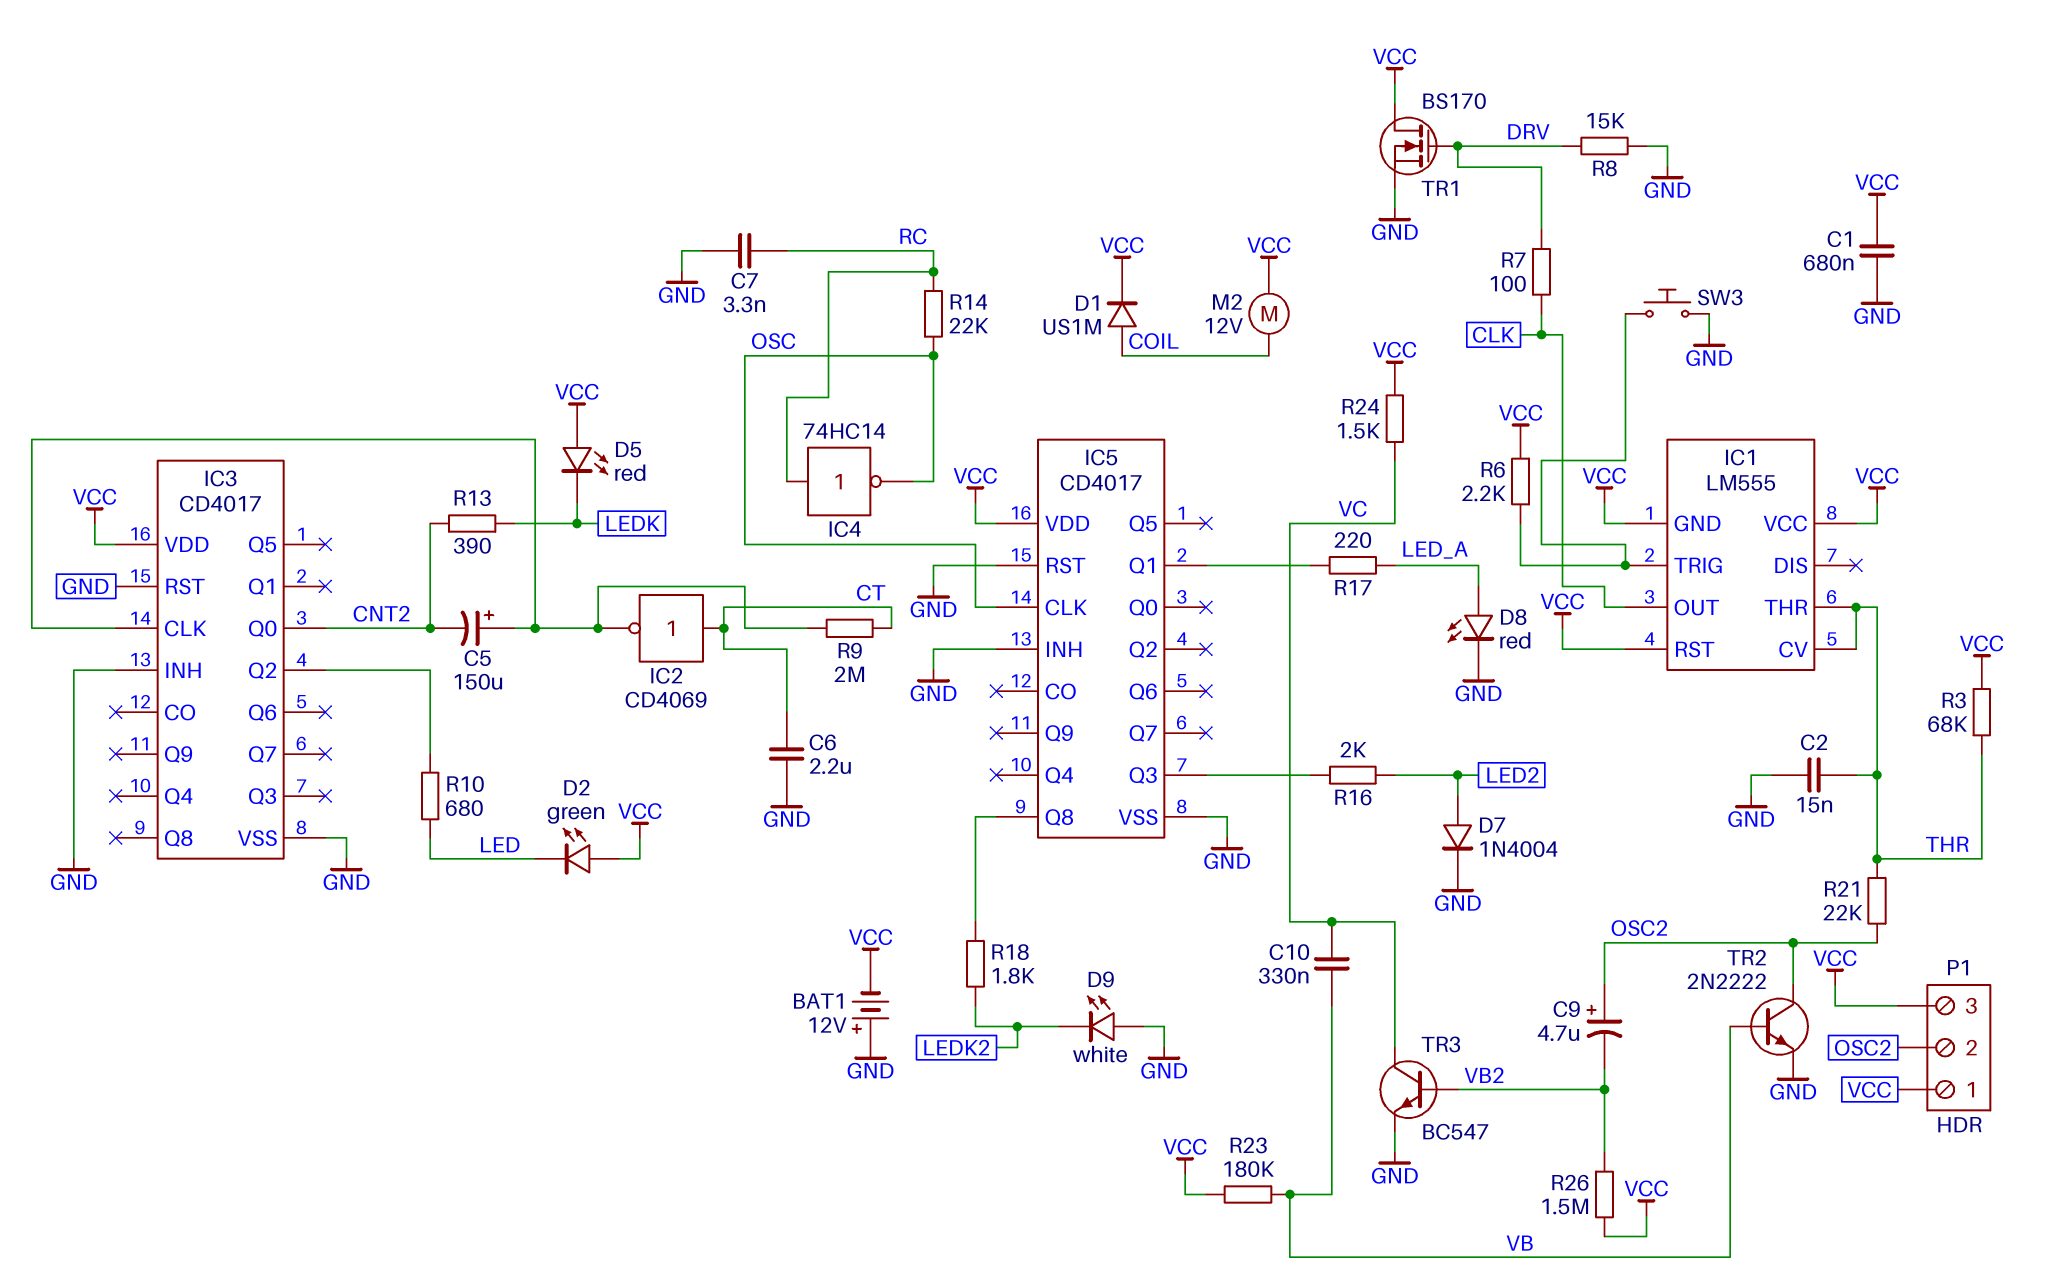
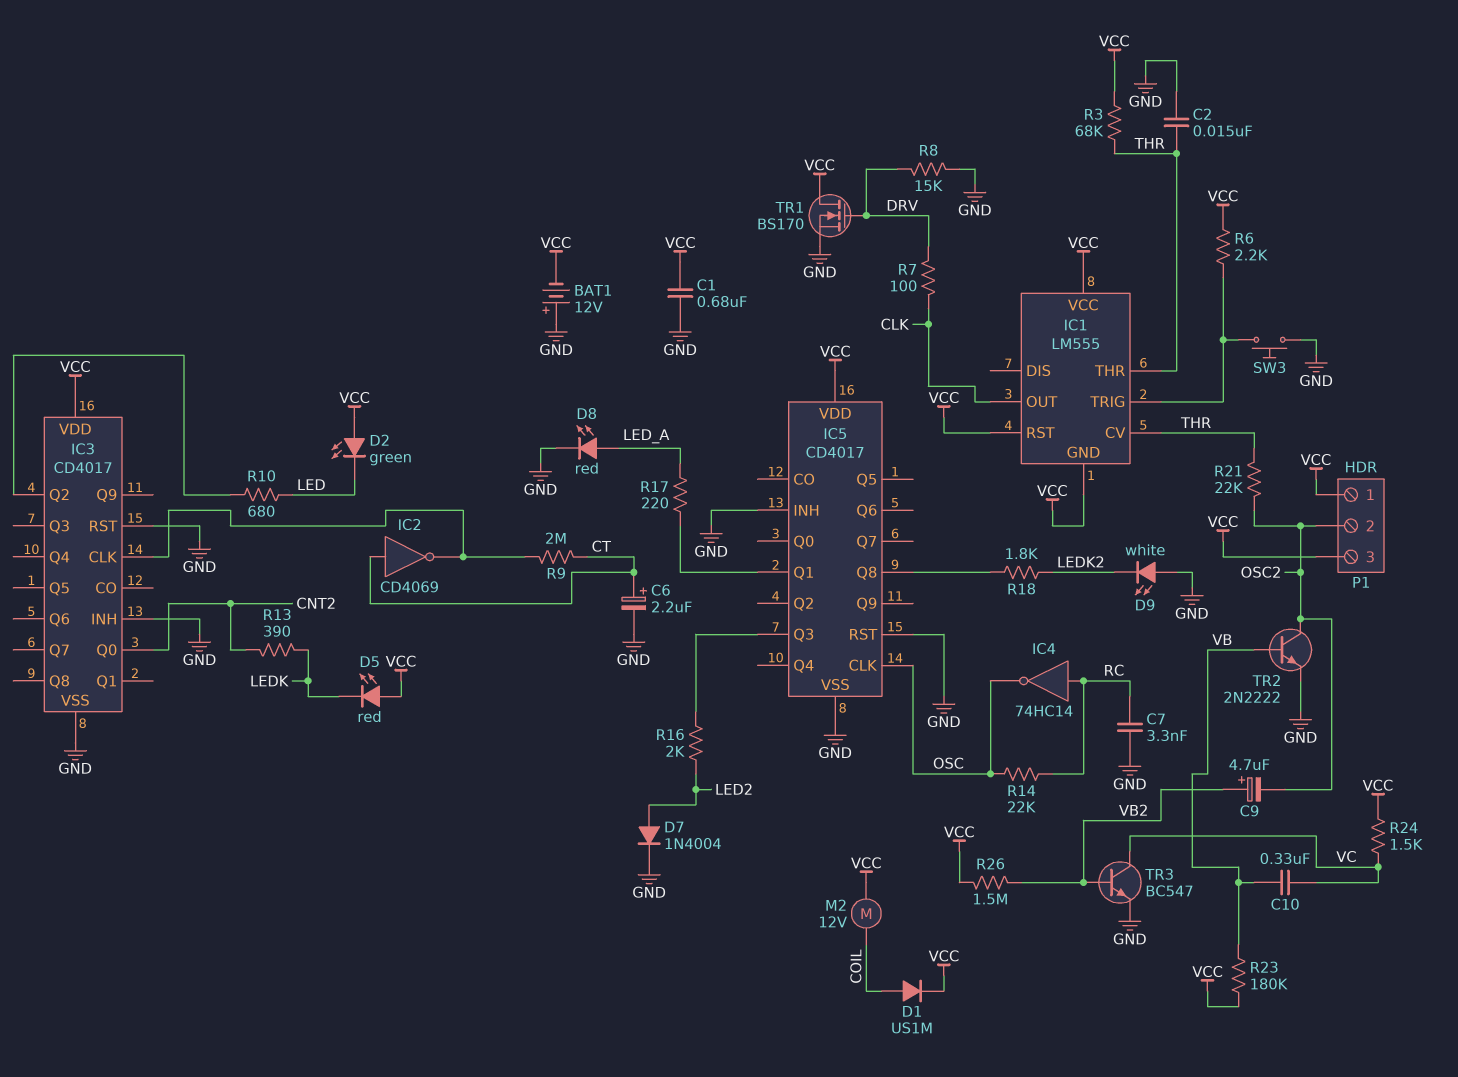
C5: 150uF (plus IC3/CLK, minus CNT2) -> none
C6: 2.2uF (CT, GND) -> 2.2uF (plus CT, minus GND)
C9: 4.7uF (plus OSC2, minus VB2) -> 4.7uF (plus VB2, minus OSC2)

